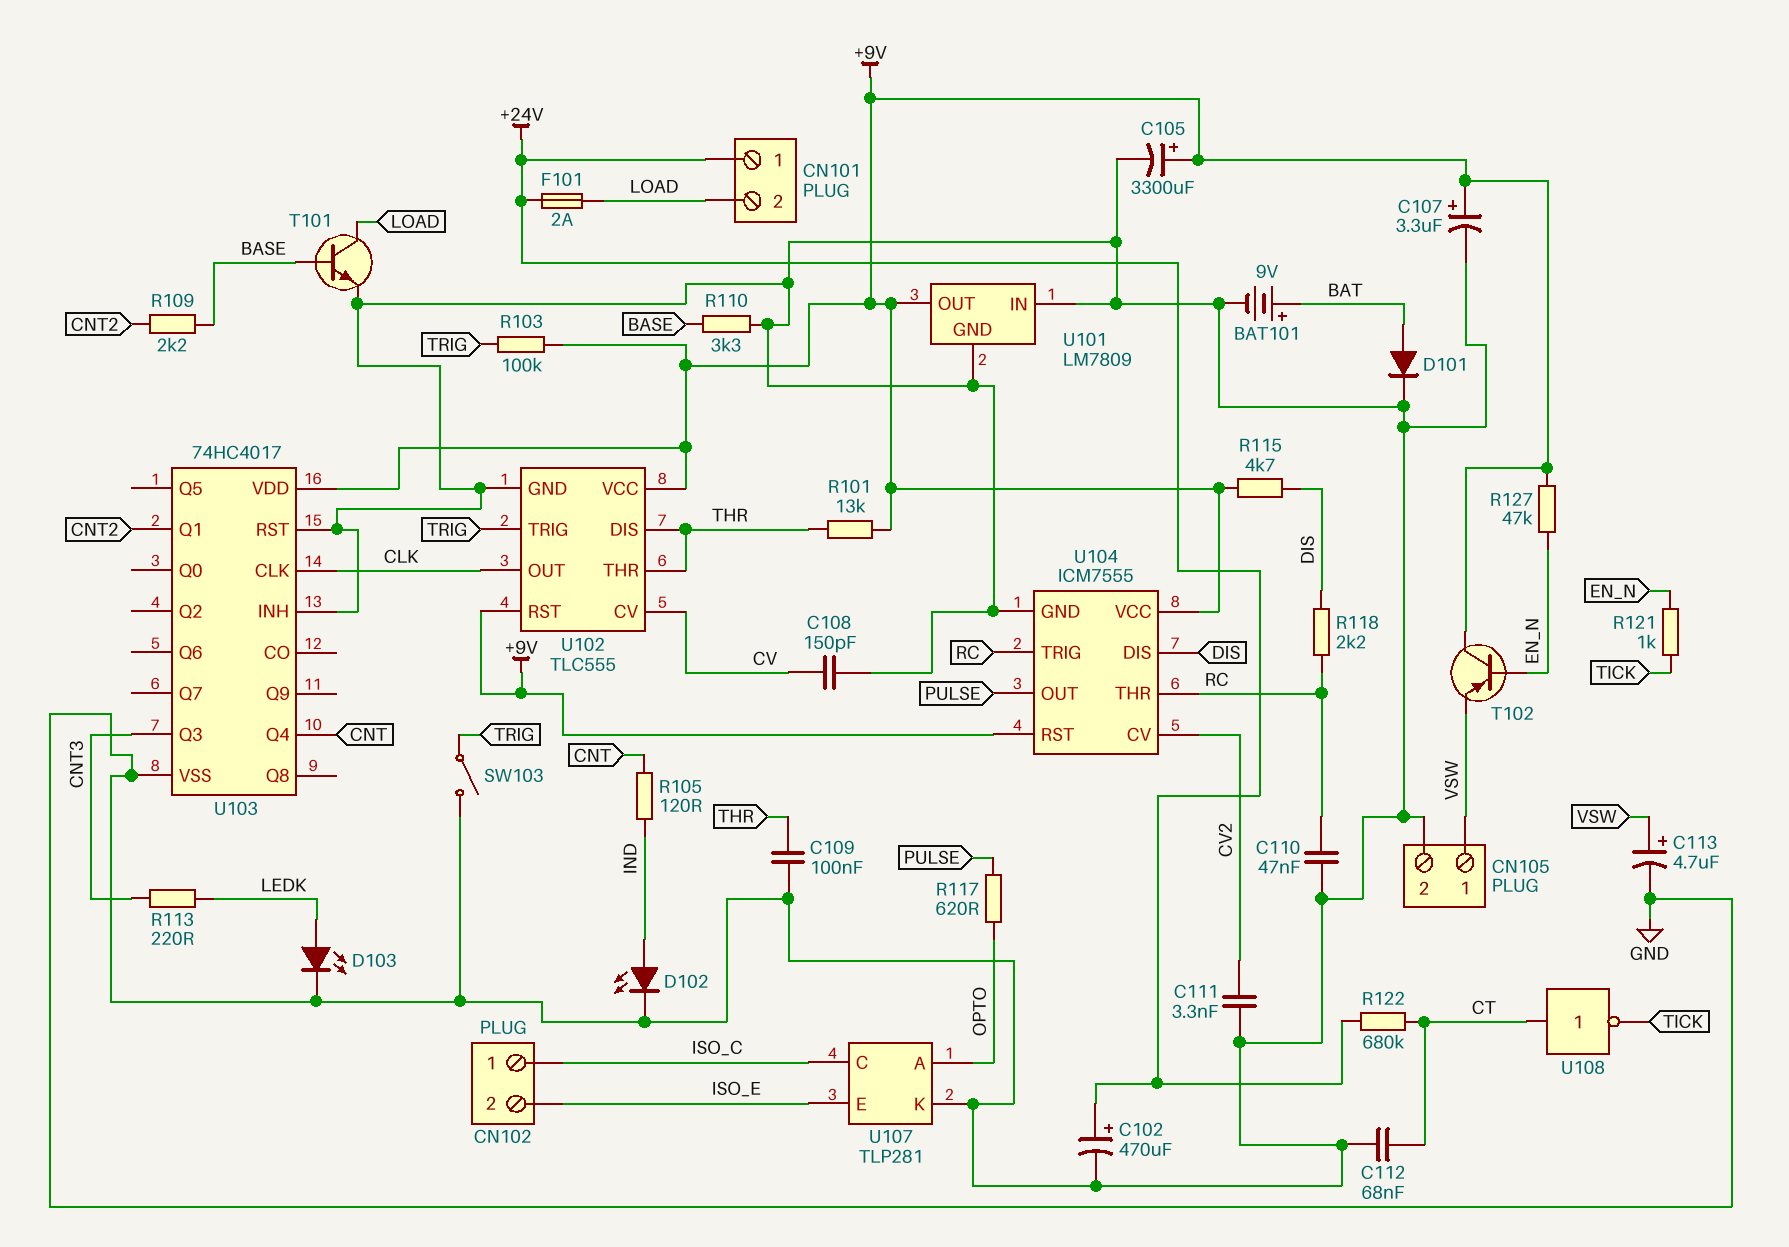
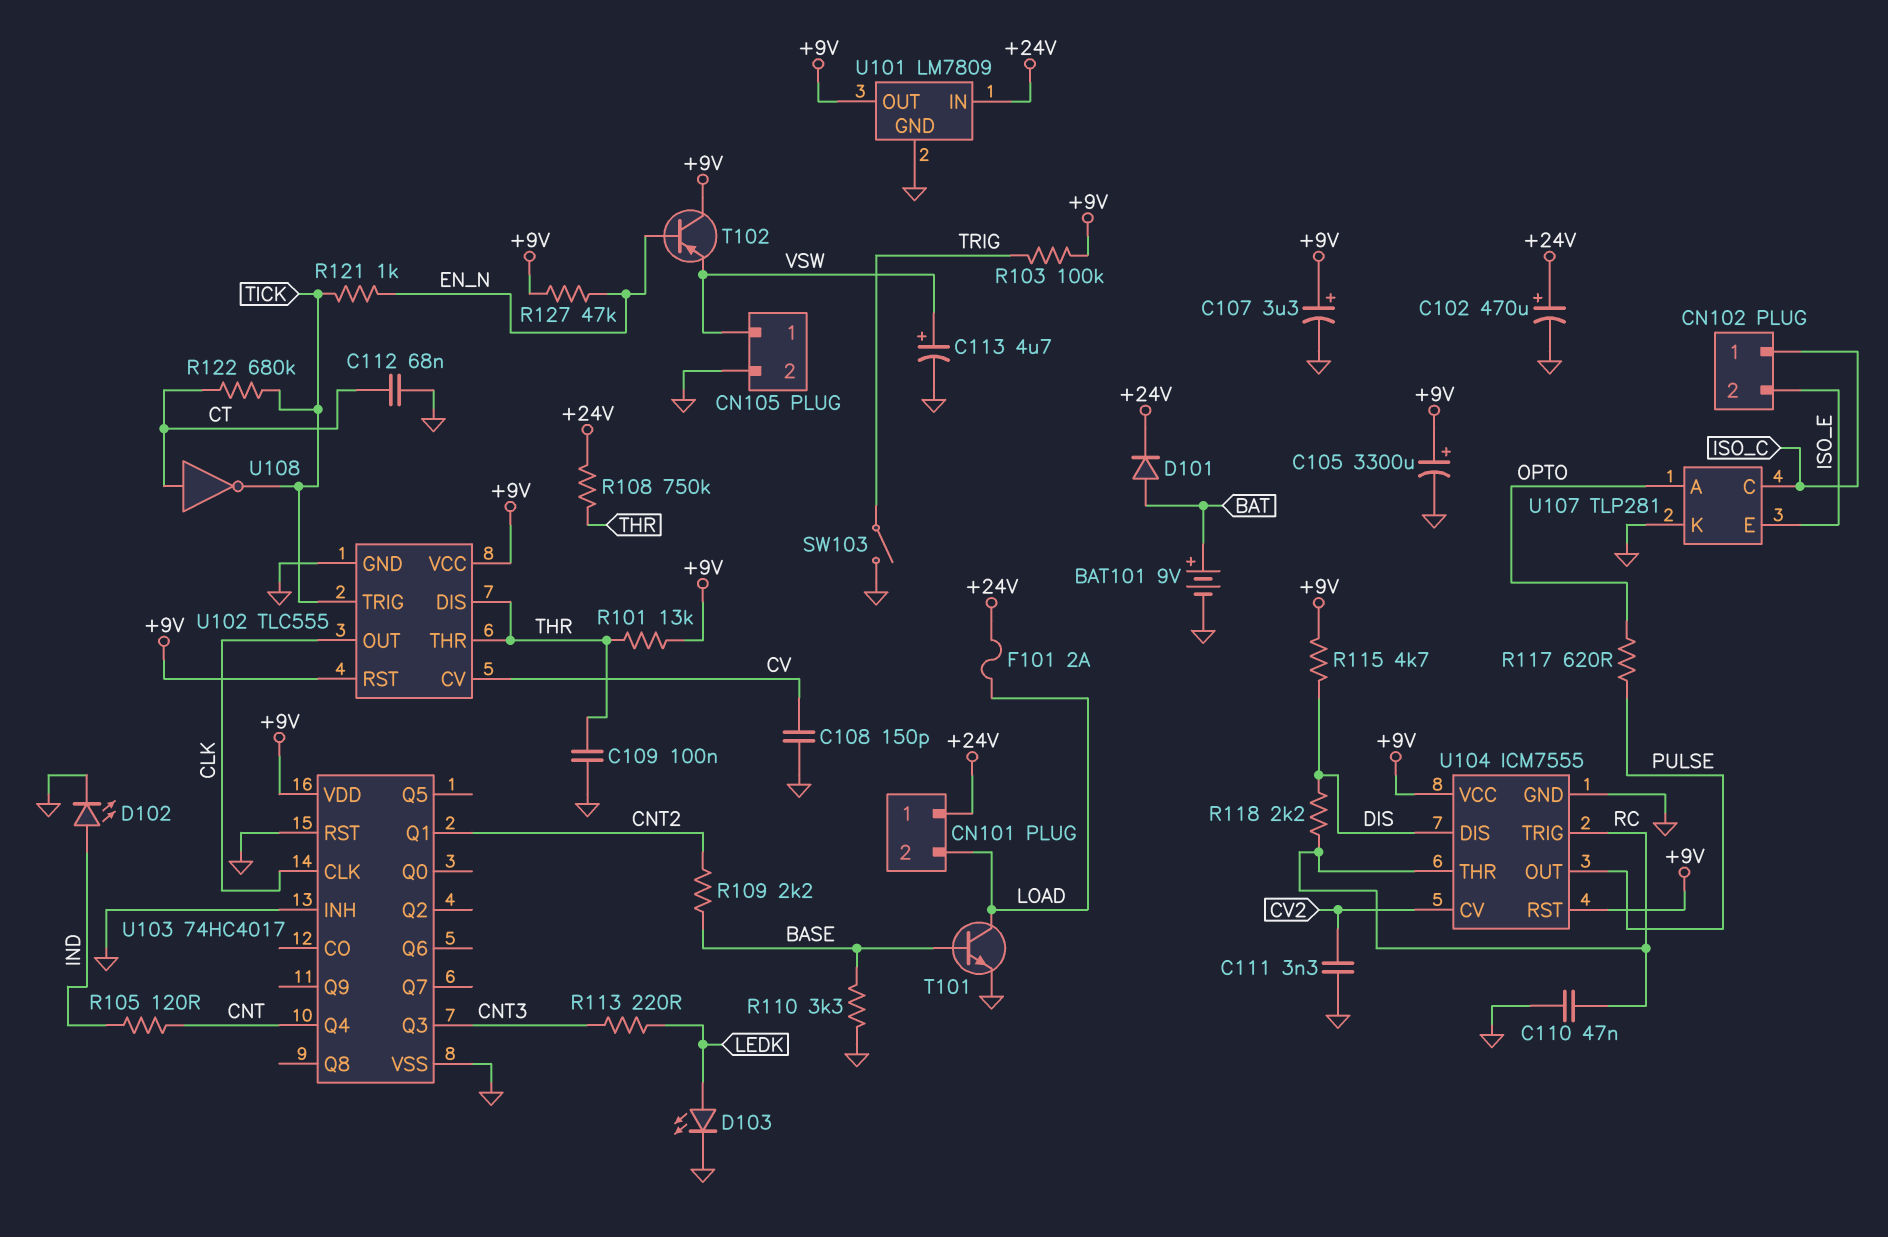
D101: diode (A BAT, K GND) -> diode (A BAT, K +24V)
R108: none -> 750k (+24V, THR)
R122: 680k (+24V, CT) -> 680k (CT, TICK)
U101 pin IN: GND -> +24V
U102 pin TRIG: TRIG -> TICK

